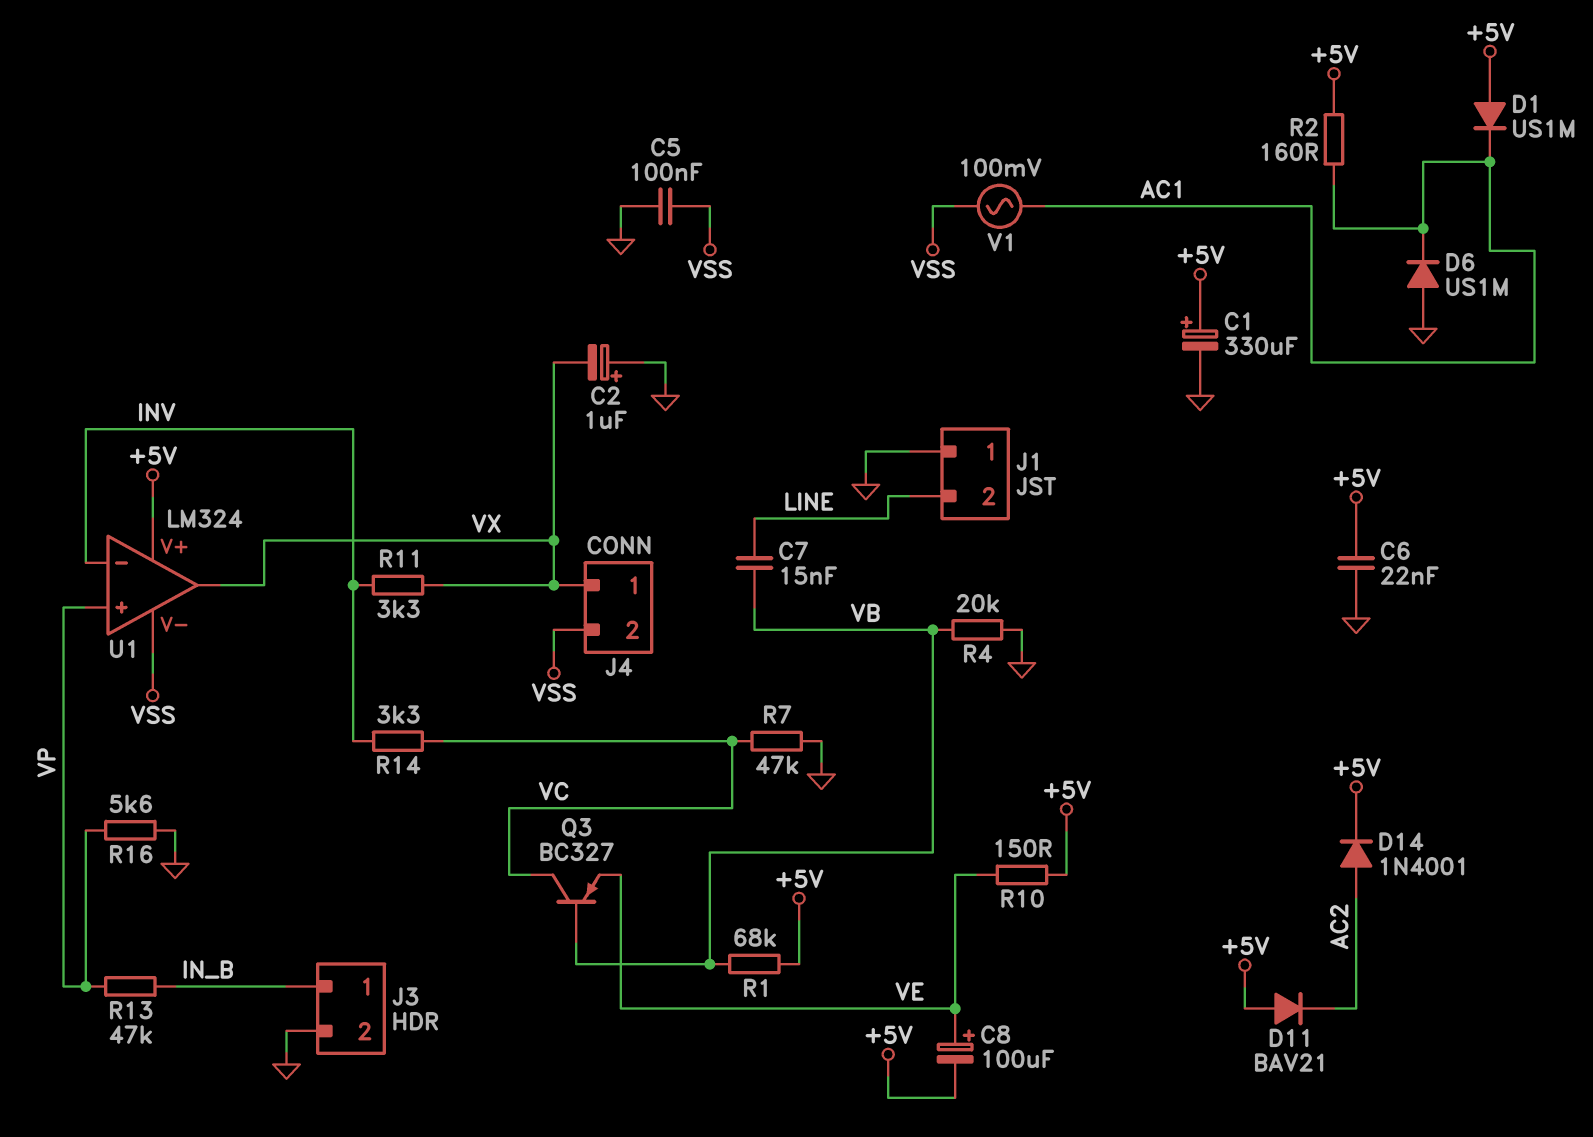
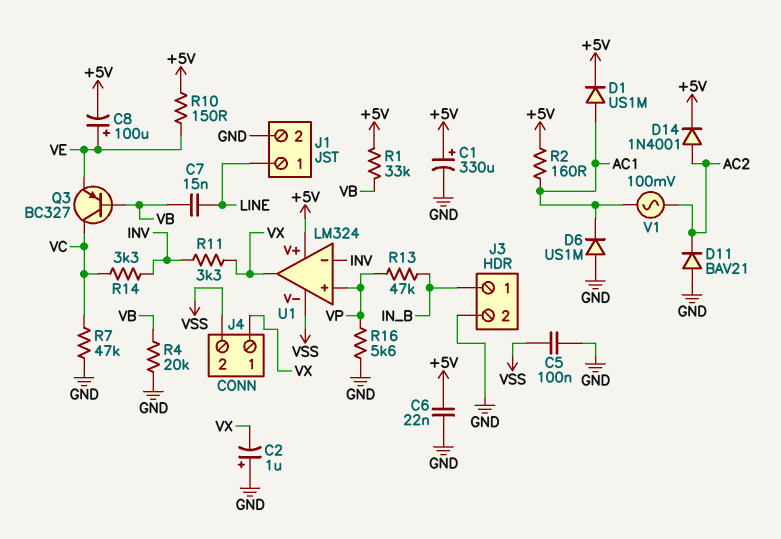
D1: diode US1M (A +5V, K AC1) -> diode US1M (A AC1, K +5V)
D11: diode BAV21 (A +5V, K AC2) -> diode BAV21 (A GND, K AC2)
J1 pin 1: GND -> LINE
J1 pin 2: LINE -> GND
R1: 68k (+5V, VB) -> 33k (+5V, VB)
V1: AC 100mV (AC1, VSS) -> AC 100mV (AC1, AC2)

